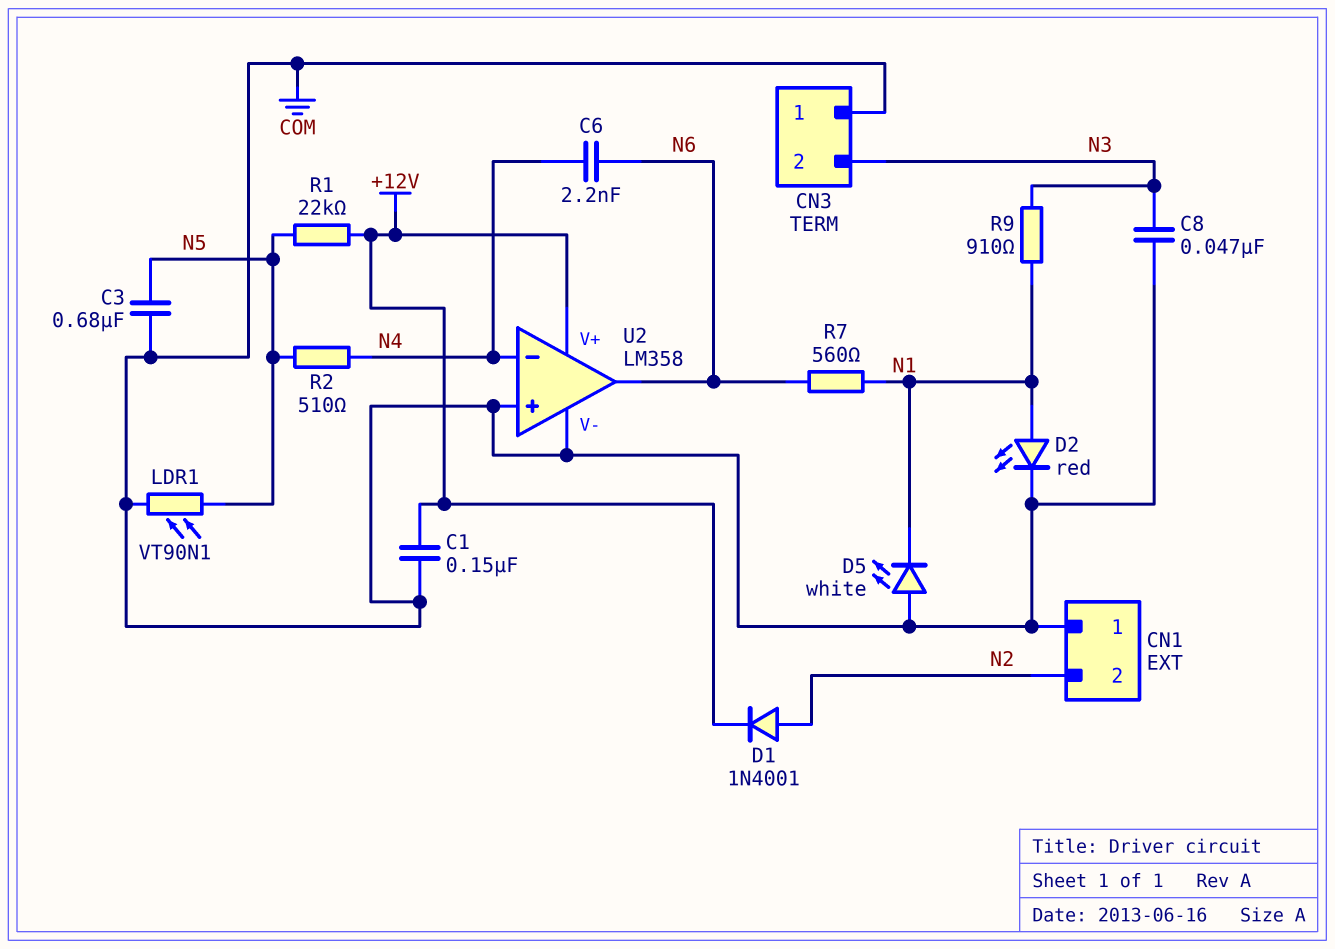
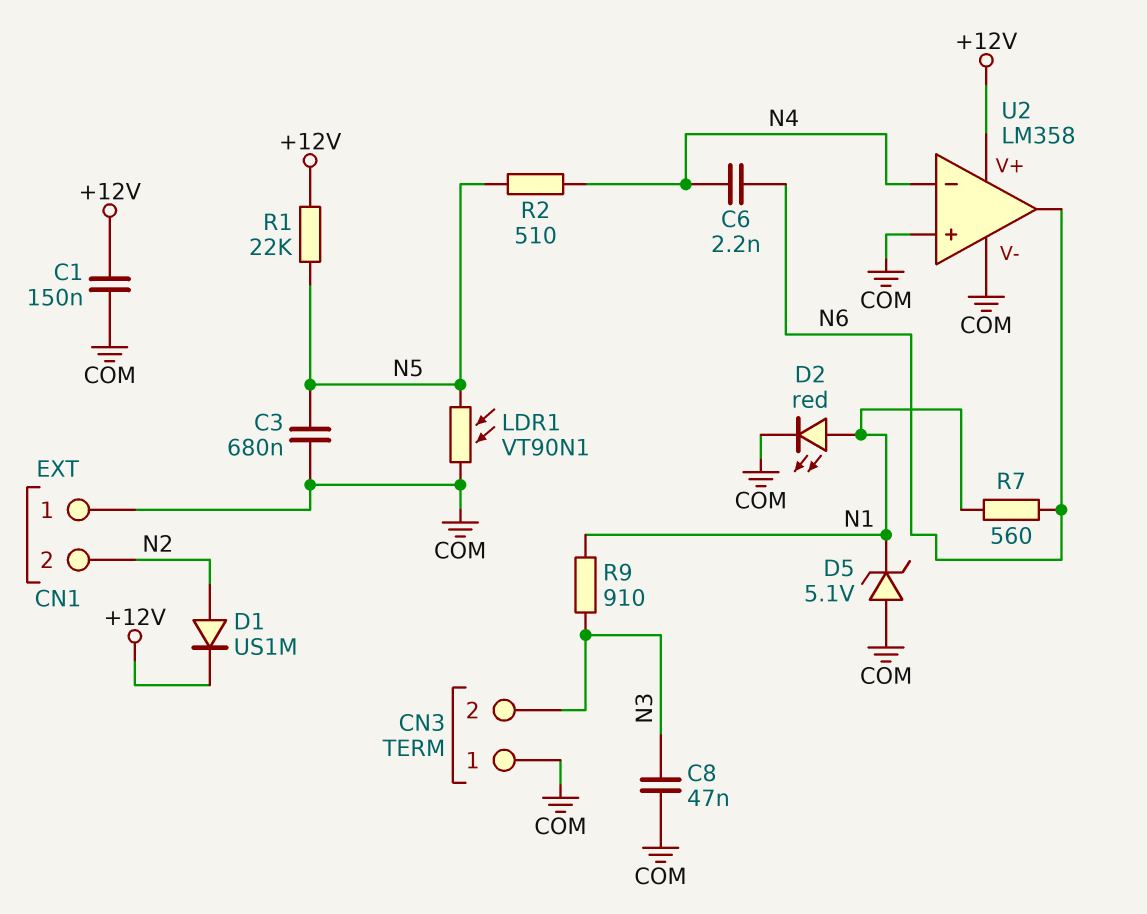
D1: diode 1N4001 (A N2, K +12V) -> diode US1M (A N2, K +12V)
D5: LED white (A COM, K N1) -> zener 5.1V (A COM, K N1)

